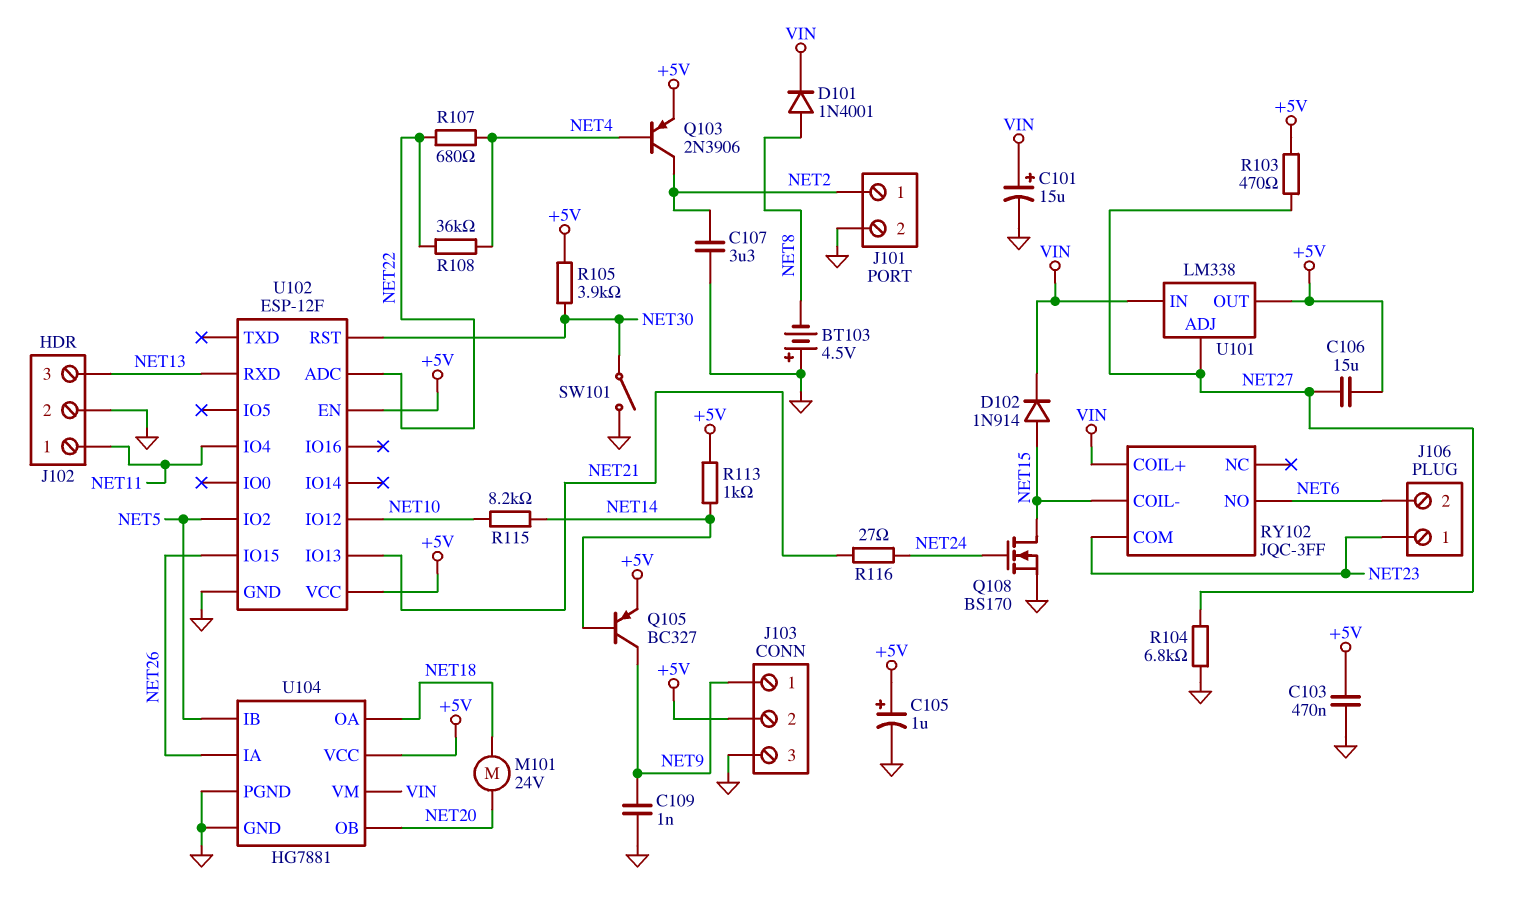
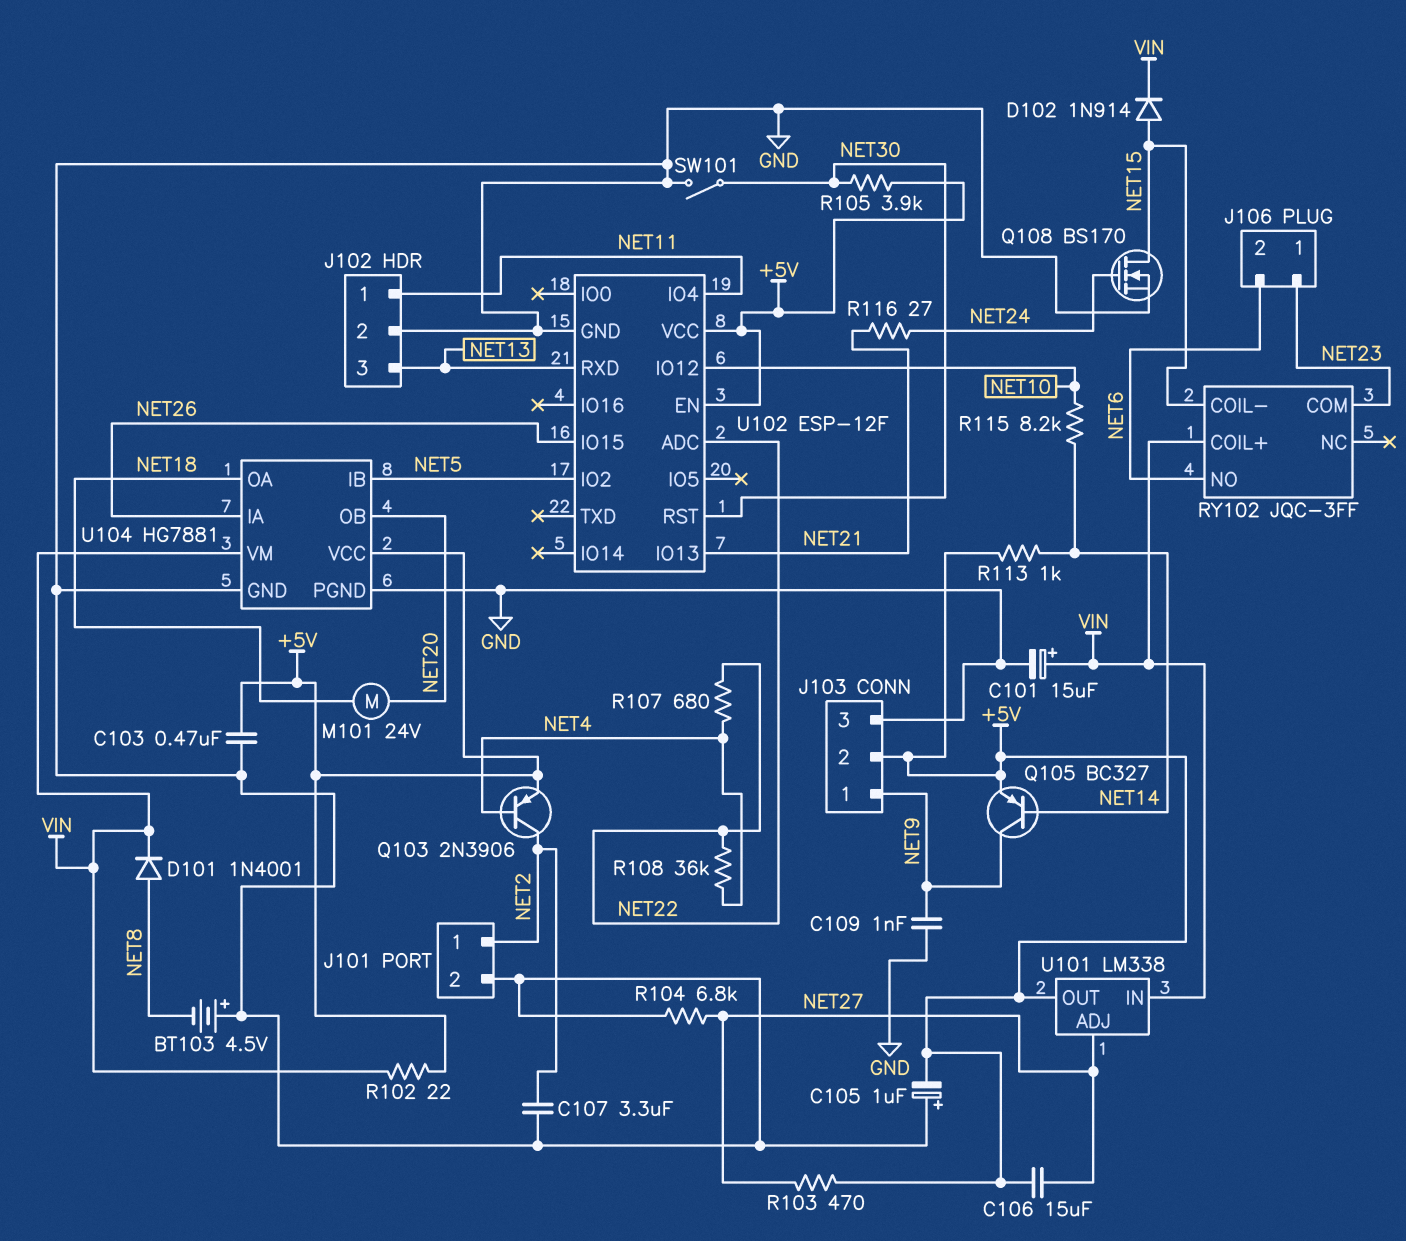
C105: 1uF (plus +5V, minus GND) -> 1uF (plus GND, minus +5V)
R102: none -> 22 (+5V, VIN)

